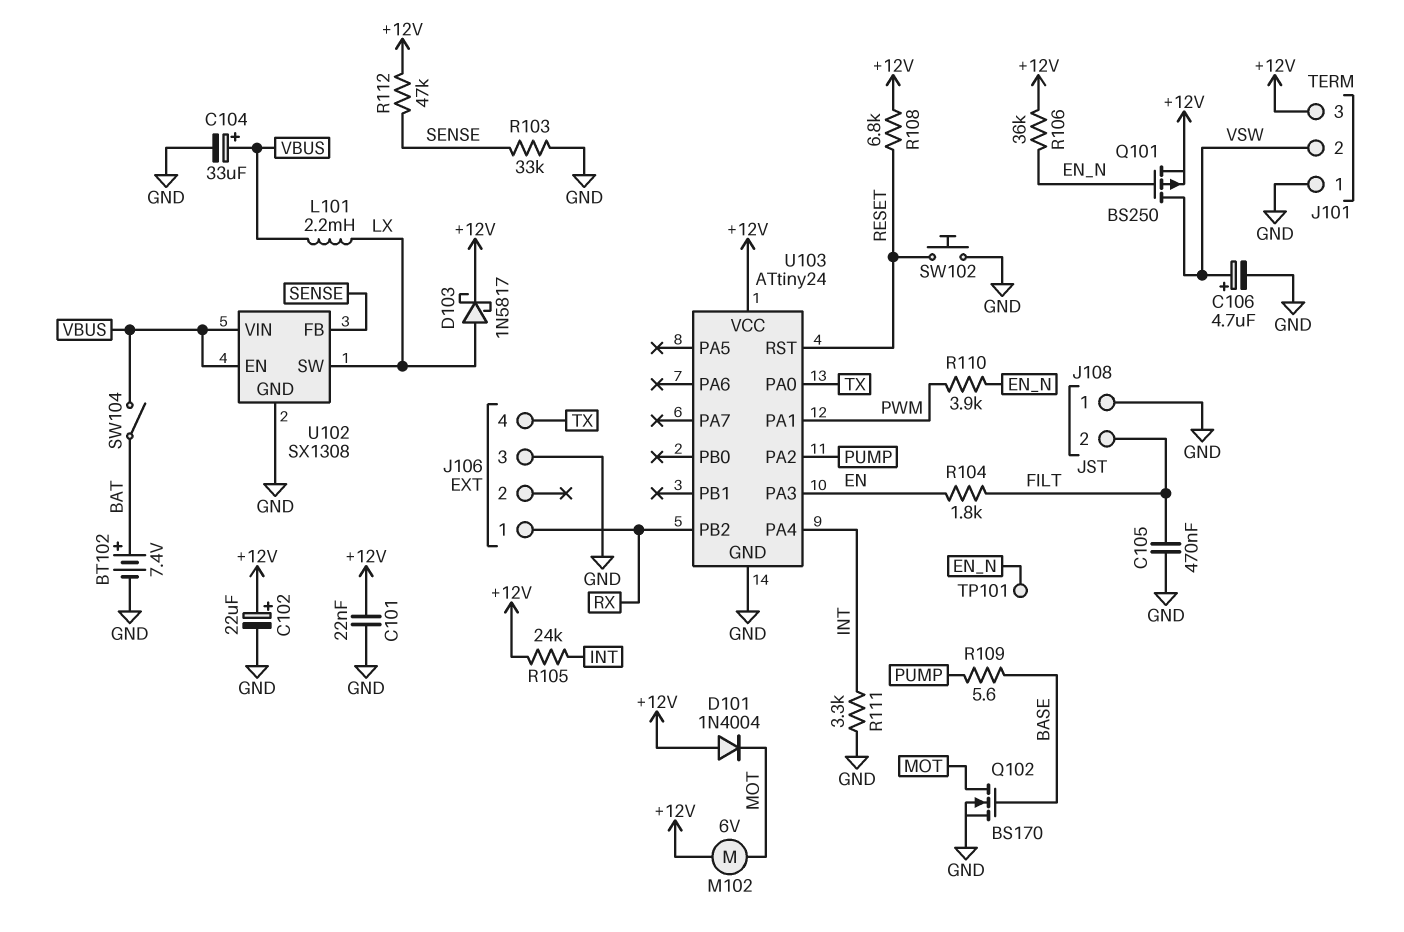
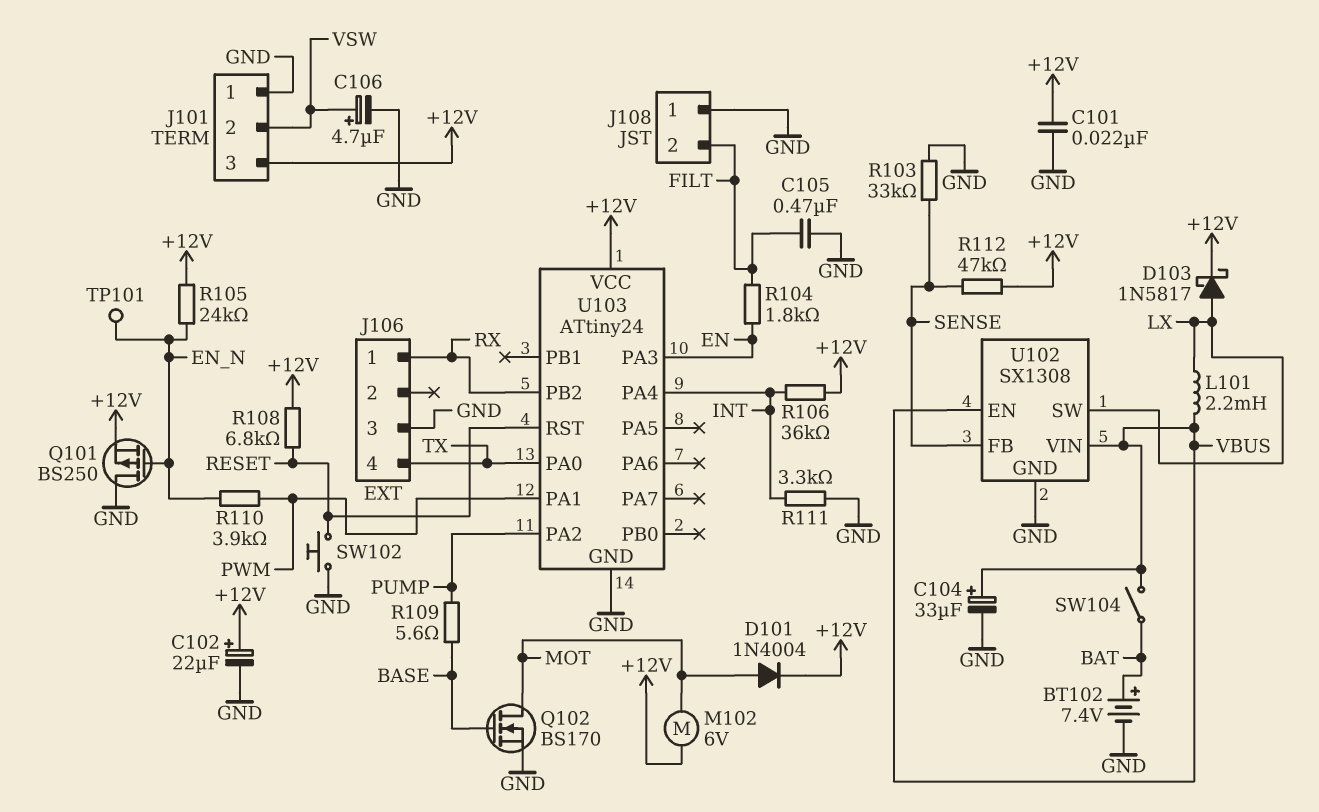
D101: diode 1N4004 (A +12V, K MOT) -> diode 1N4004 (A MOT, K +12V)
Q101: PMOS BS250 (G EN_N, D VSW, S +12V) -> PMOS BS250 (G EN_N, D GND, S +12V)
R105: 24k (+12V, INT) -> 24k (+12V, EN_N)
R106: 36k (+12V, EN_N) -> 36k (+12V, INT)

